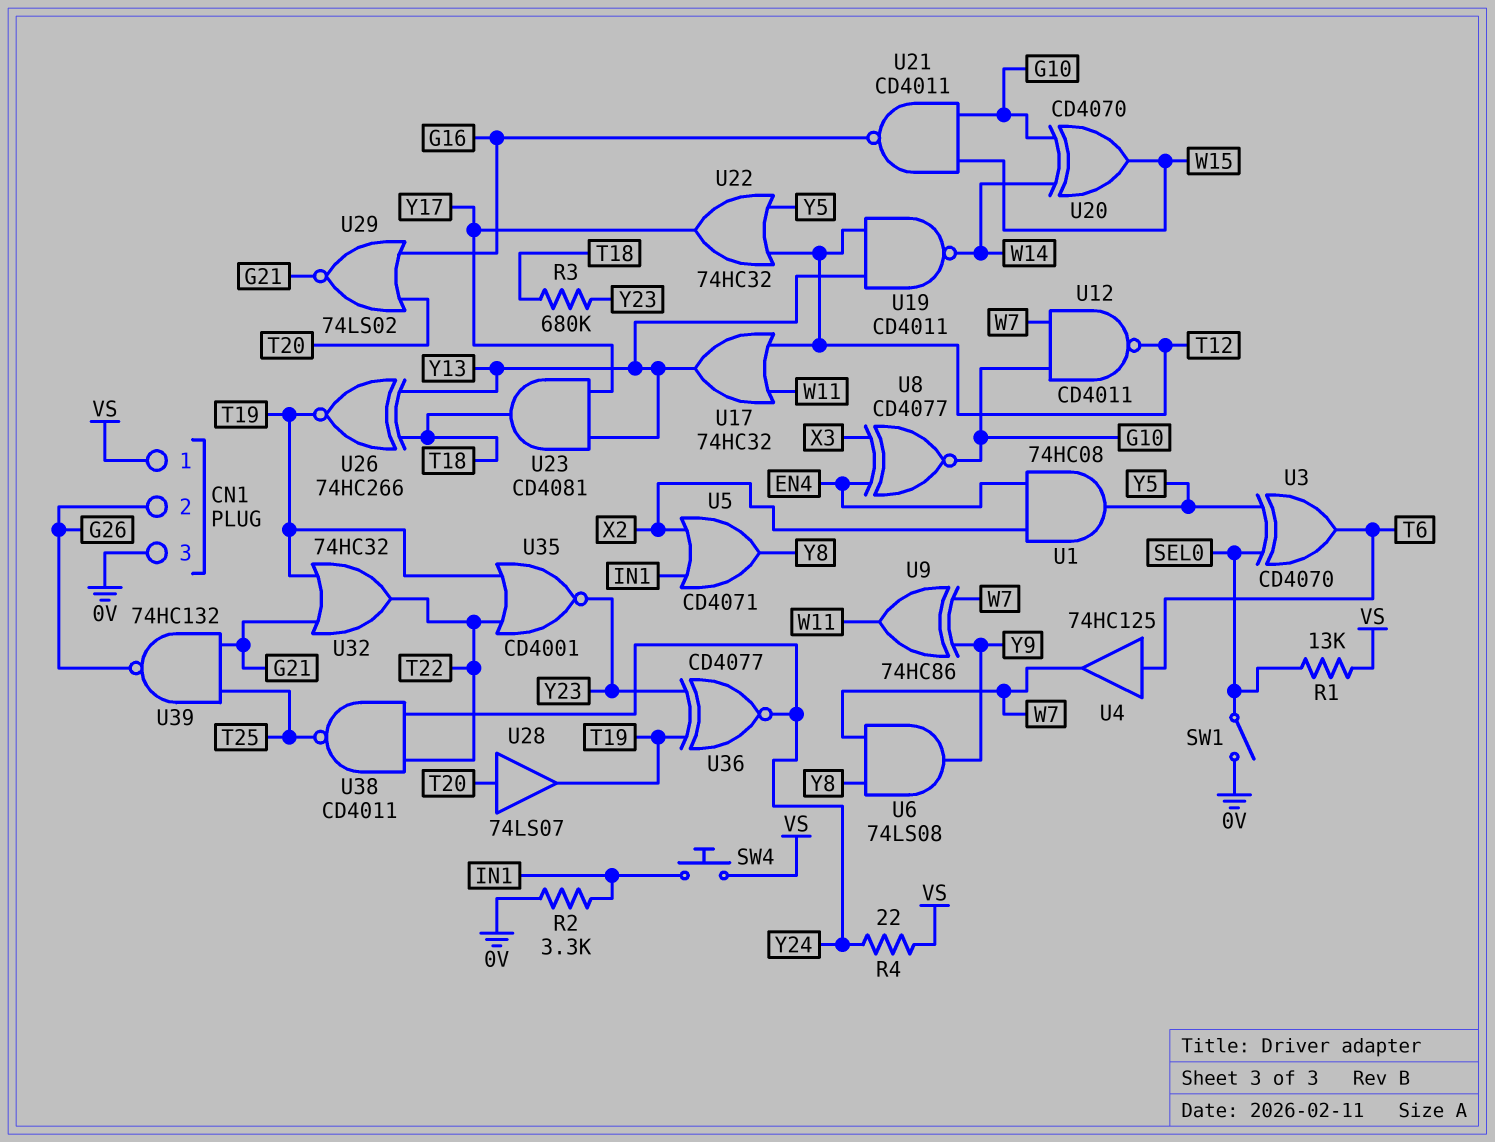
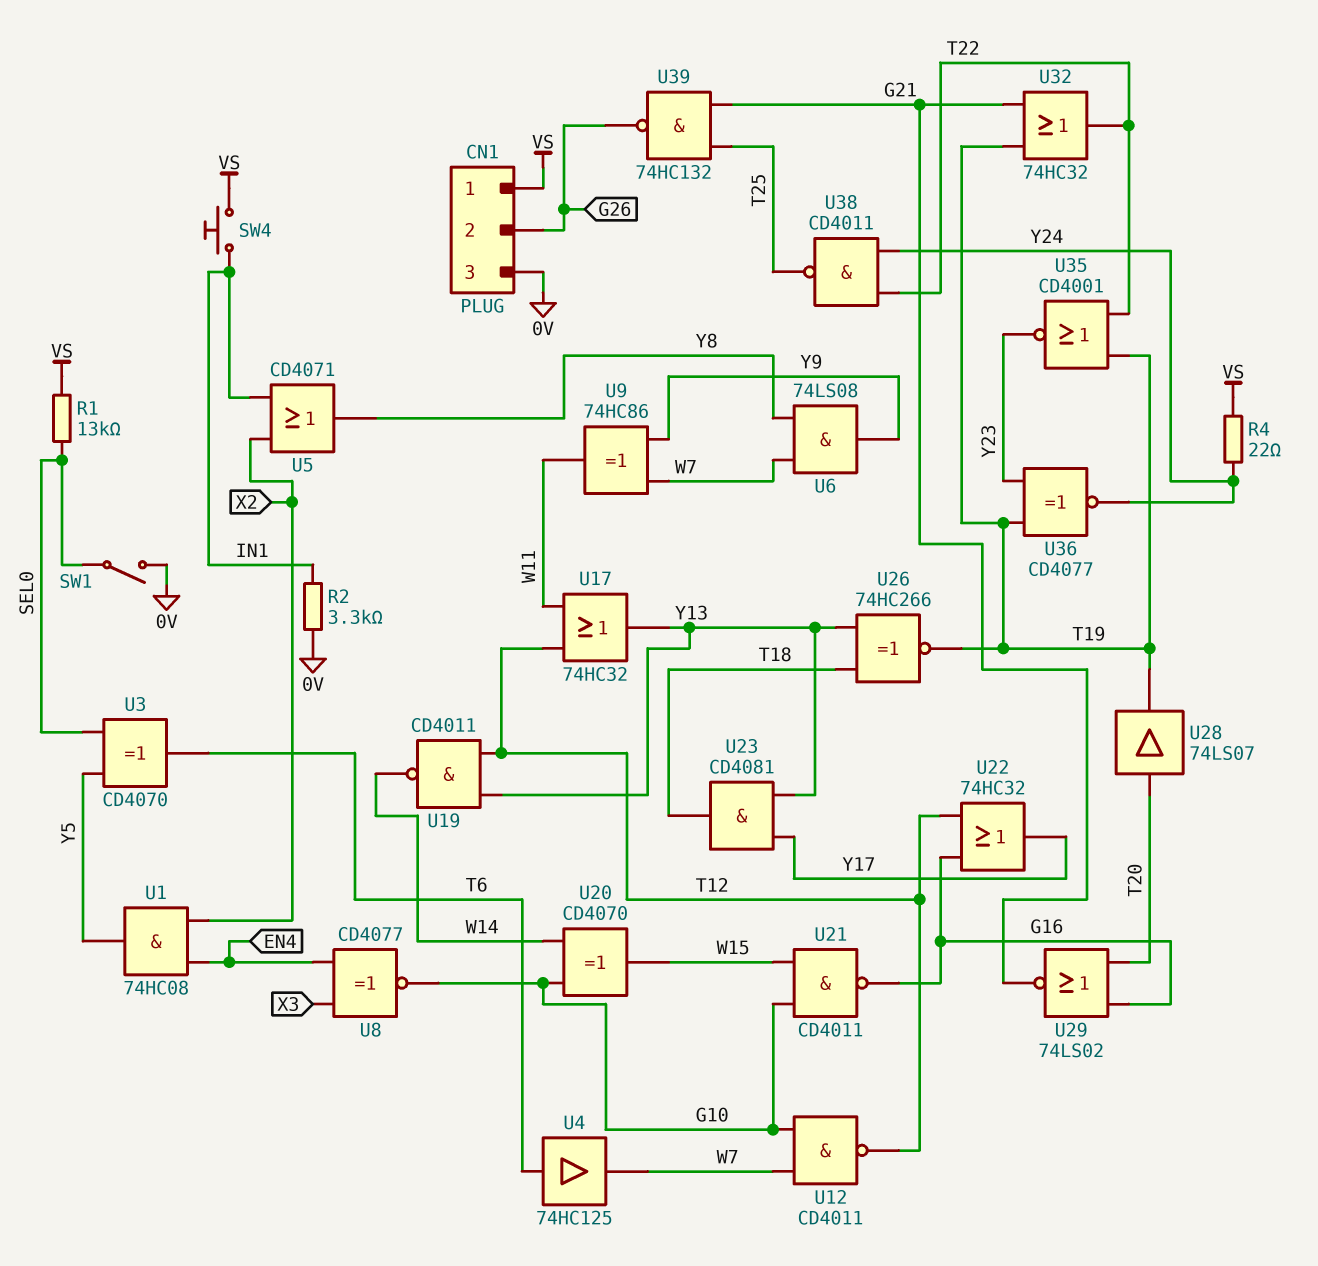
R3: 680k (T18, Y23) -> none
U22: OR 74HC32 (in T12, in Y5, out Y17) -> OR 74HC32 (in G16, in T12, out Y17)

